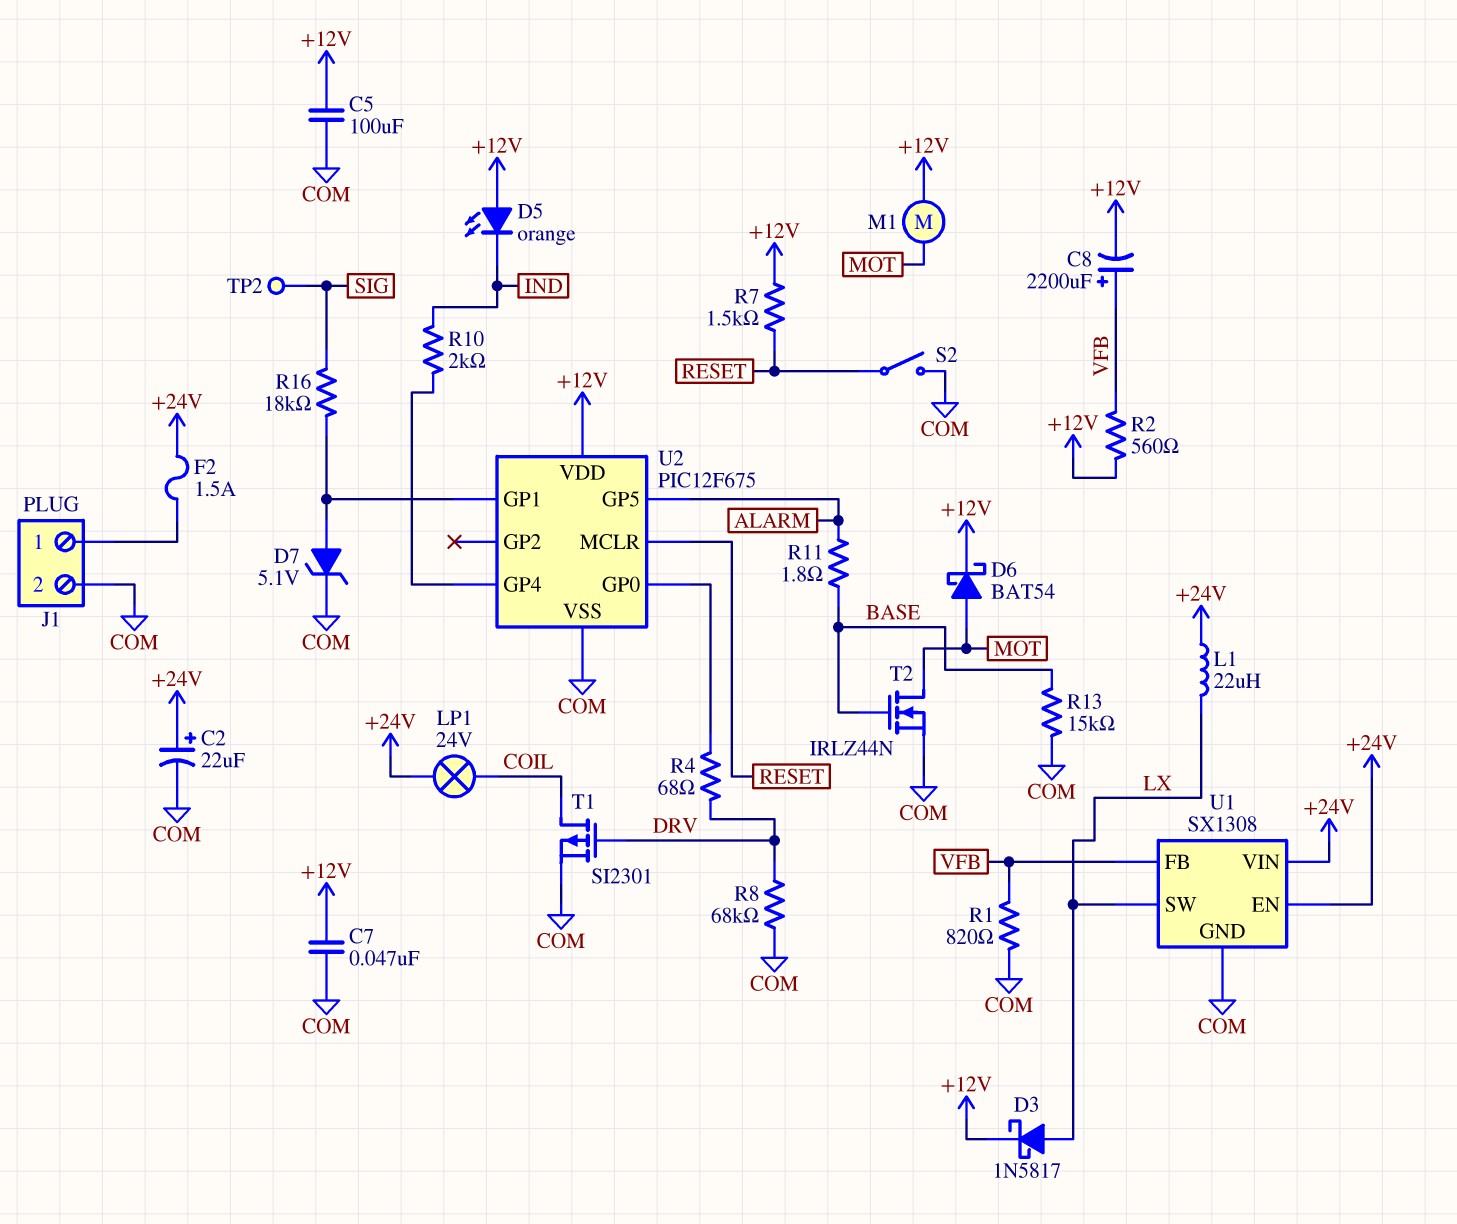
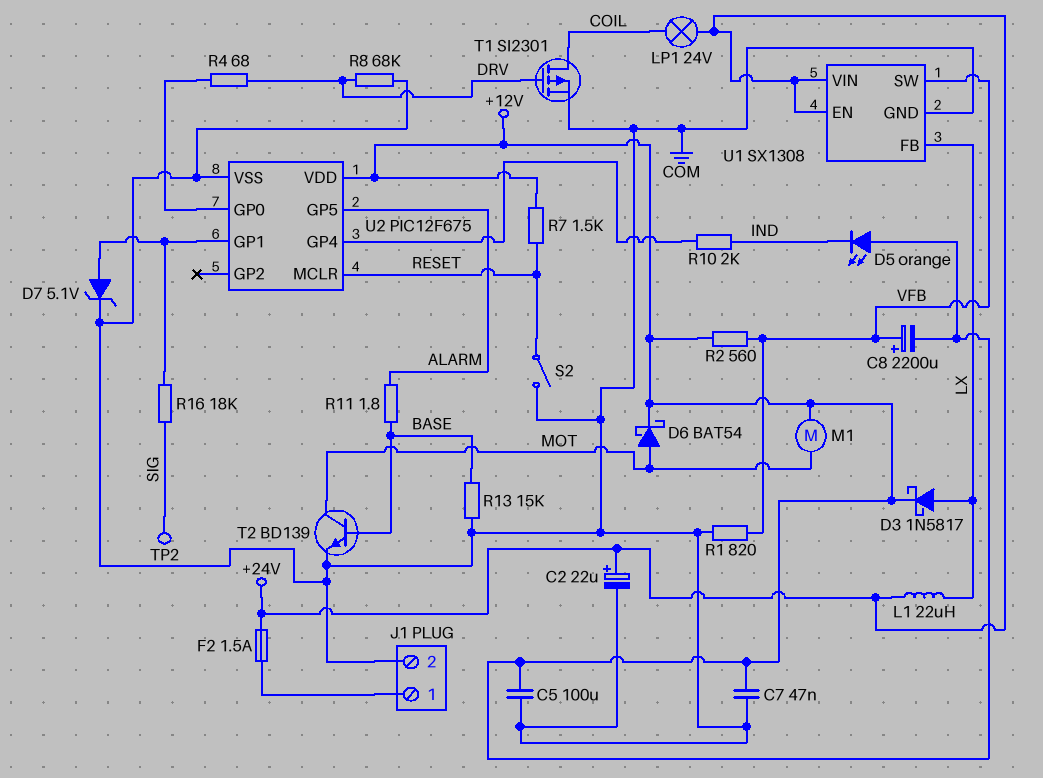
T2: NMOS IRLZ44N (G BASE, D MOT, S COM) -> NPN BD139 (B BASE, C MOT, E COM)
U1 pin FB: VFB -> LX
U1 pin SW: LX -> VFB

